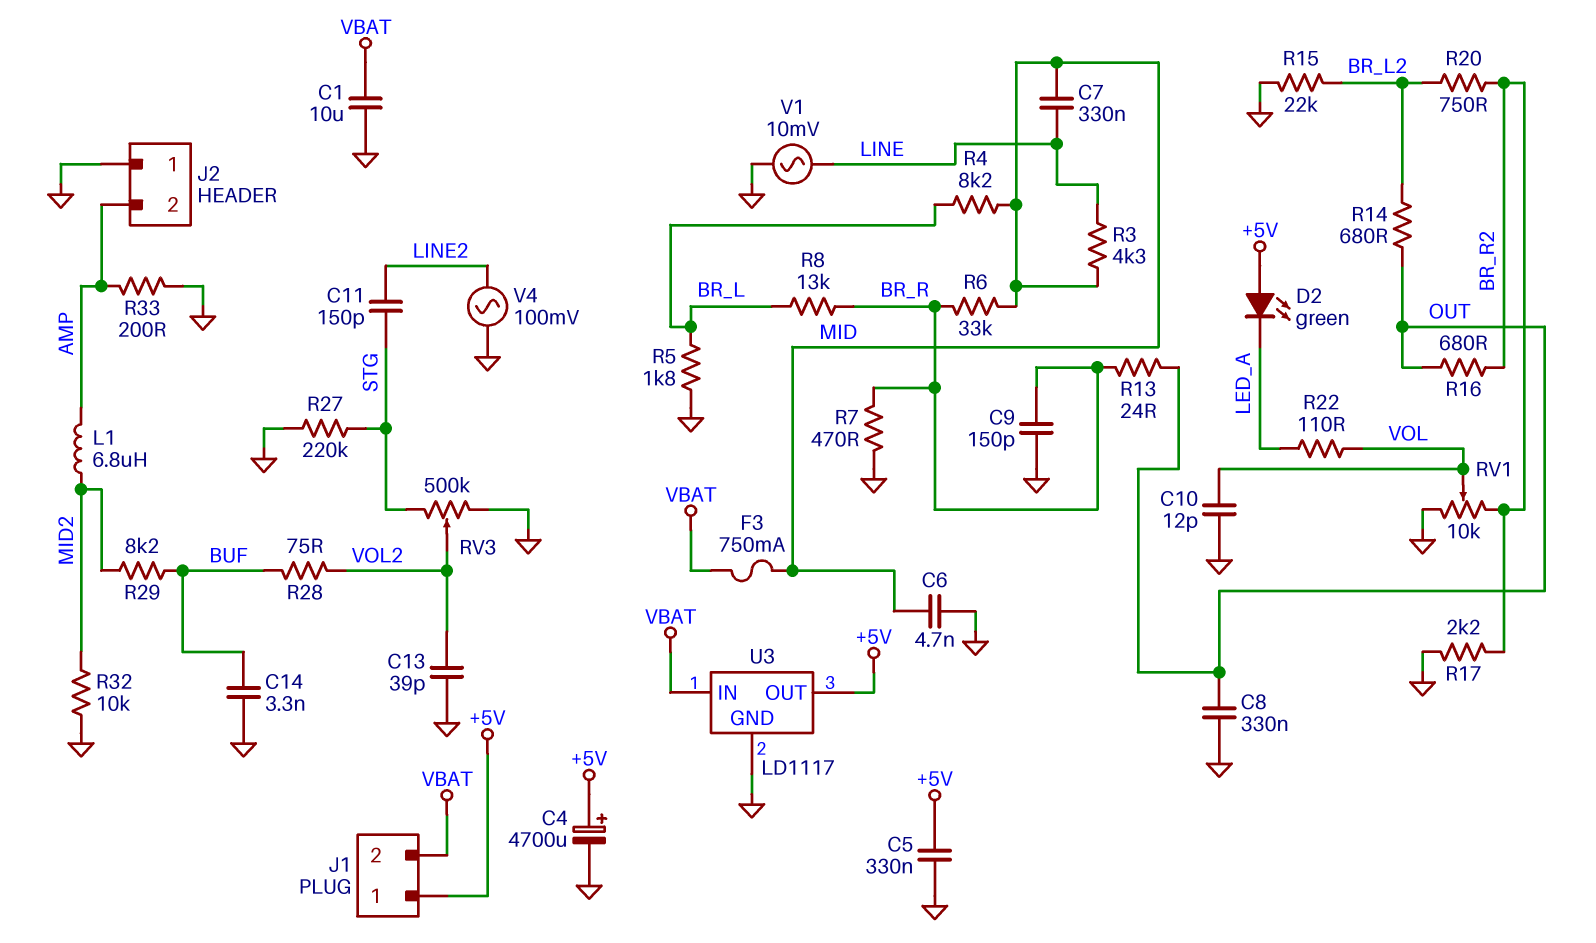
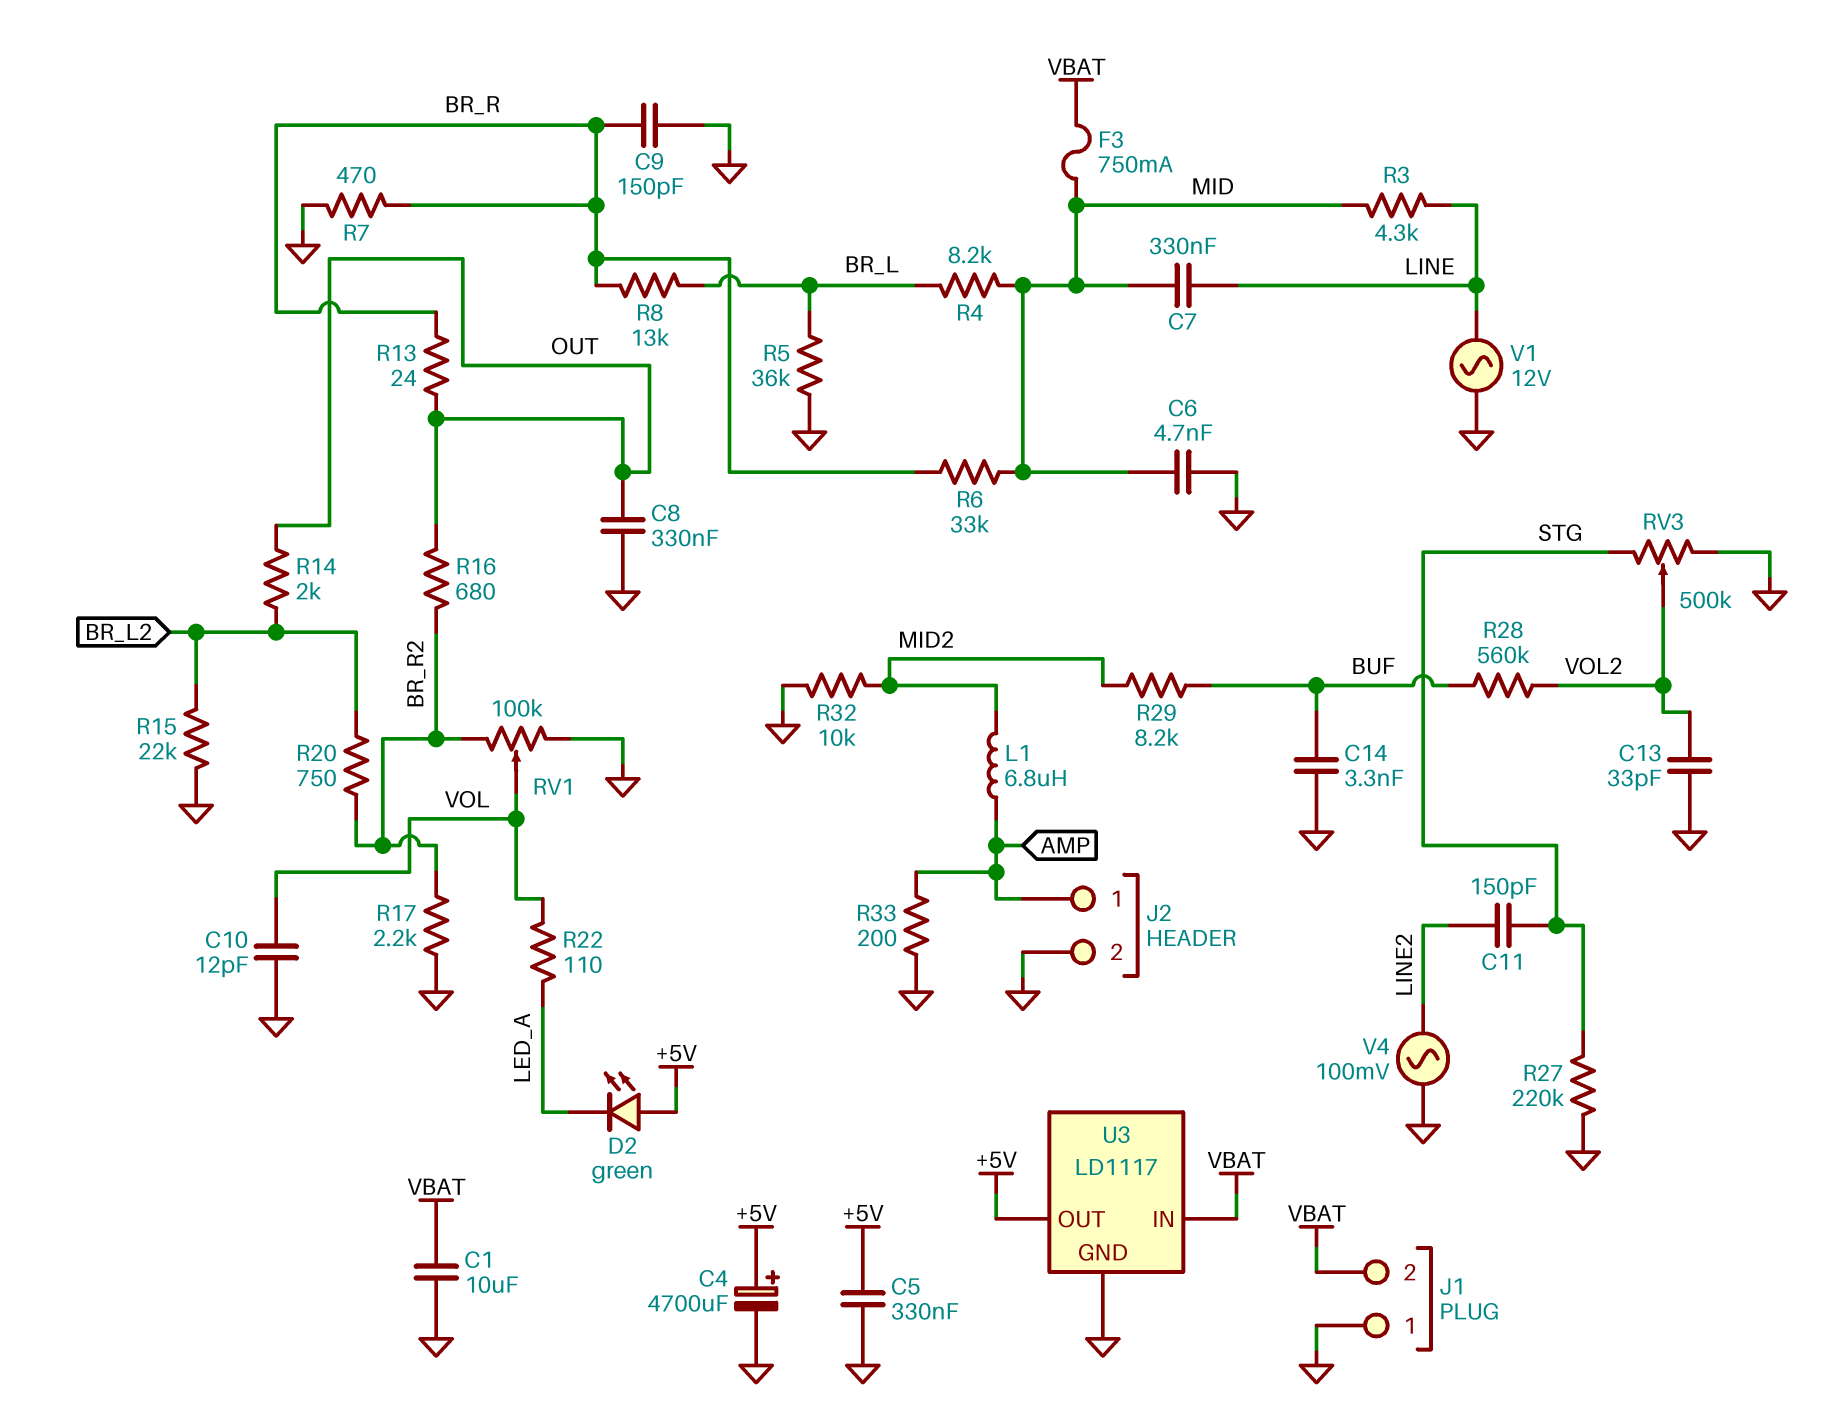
C13: 39pF (GND, VOL2) -> 33pF (GND, VOL2)
J1 pin 1: +5V -> GND
J2 pin 1: GND -> AMP
J2 pin 2: AMP -> GND
R5: 1.8k (BR_L, GND) -> 36k (BR_L, GND)
R14: 680 (BR_L2, OUT) -> 2k (BR_L2, OUT)
R28: 75 (BUF, VOL2) -> 560k (BUF, VOL2)
RV1: 10k (BR_R2, GND, wiper VOL) -> 100k (BR_R2, GND, wiper VOL)
V1: AC 10mV (GND, LINE) -> AC 12V (GND, LINE)

